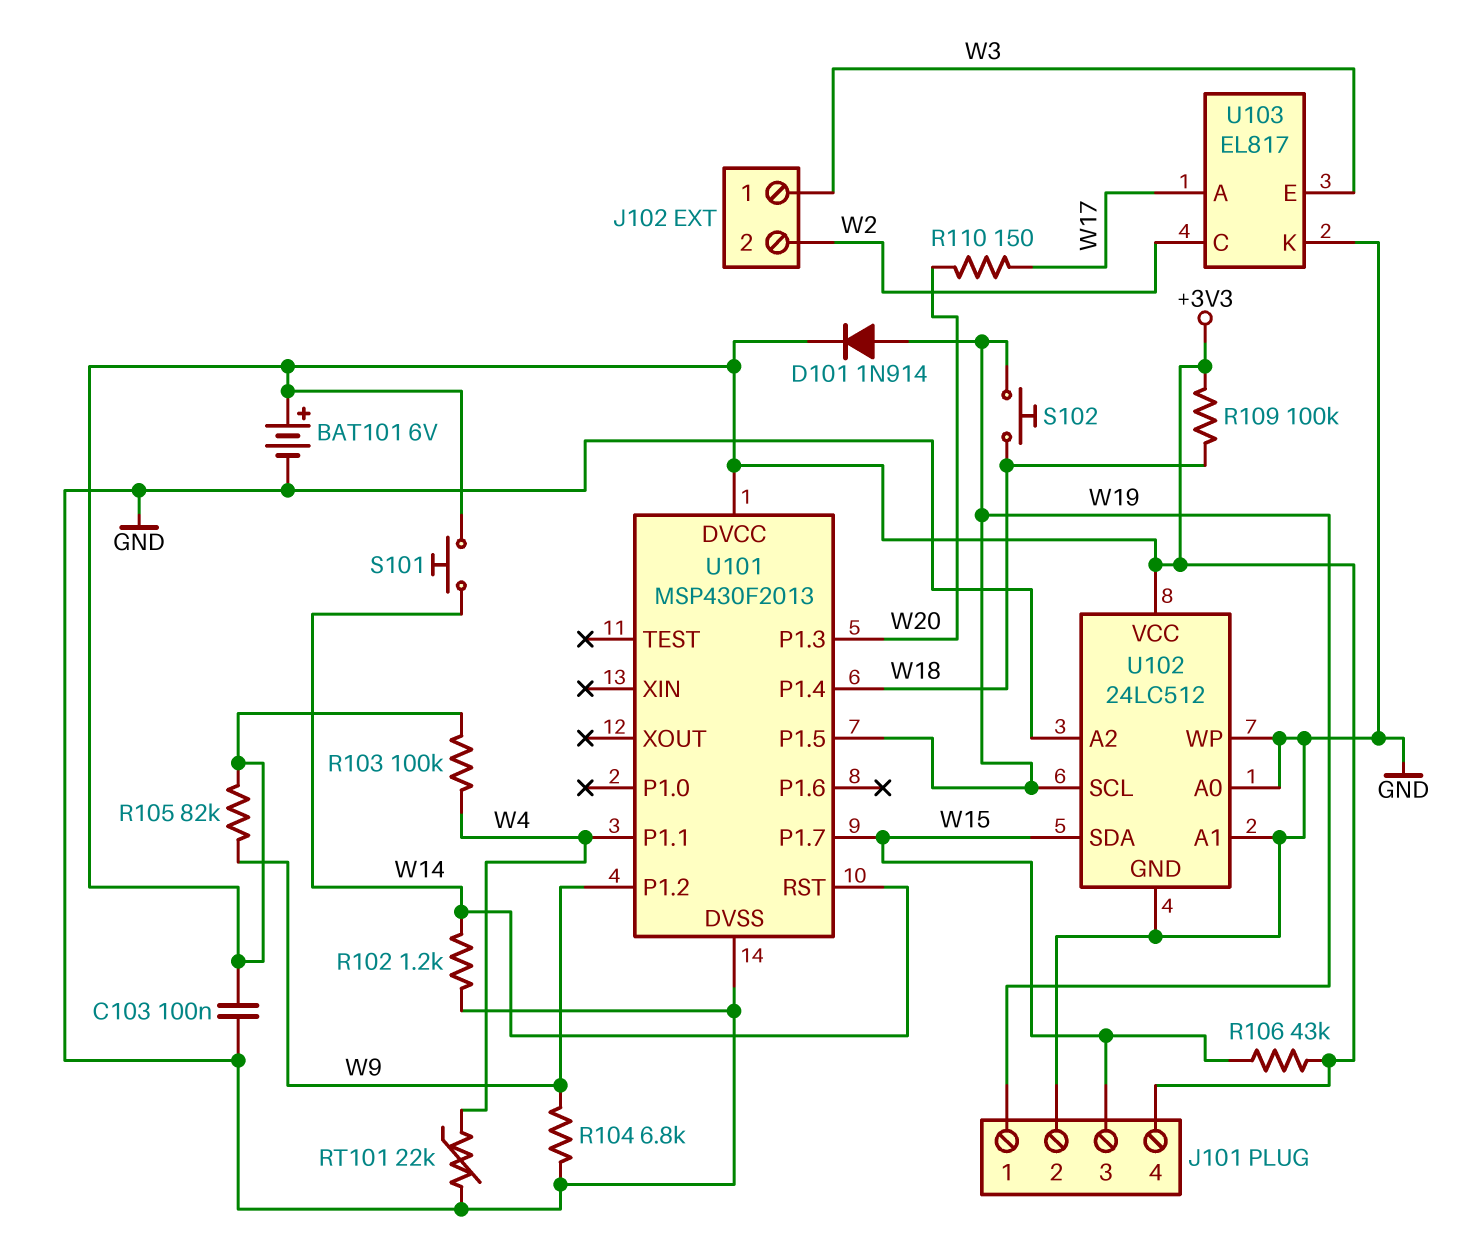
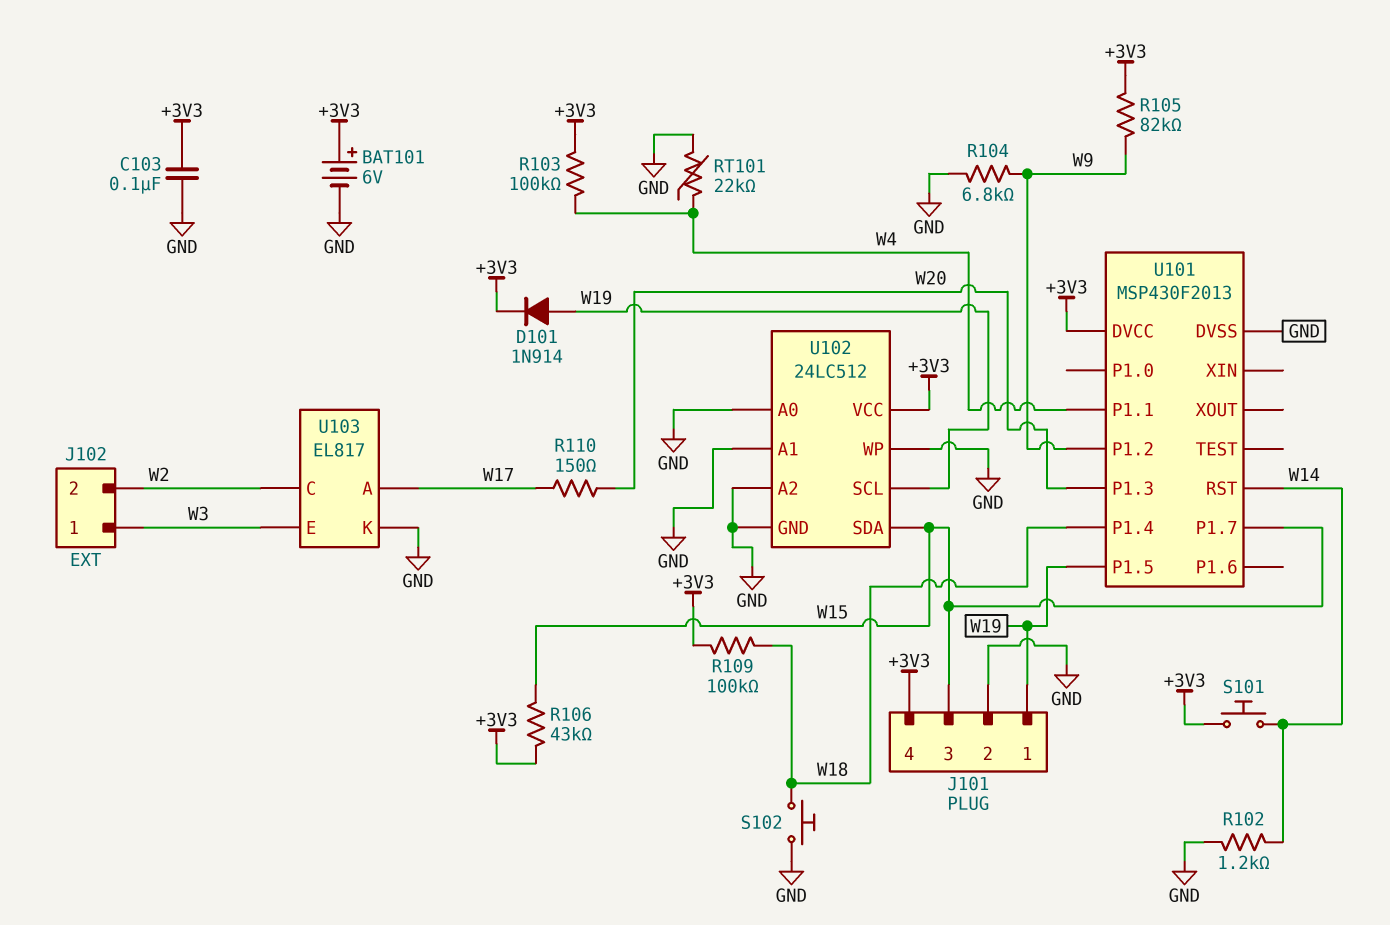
S102: button (W18, W19) -> button (GND, W18)

